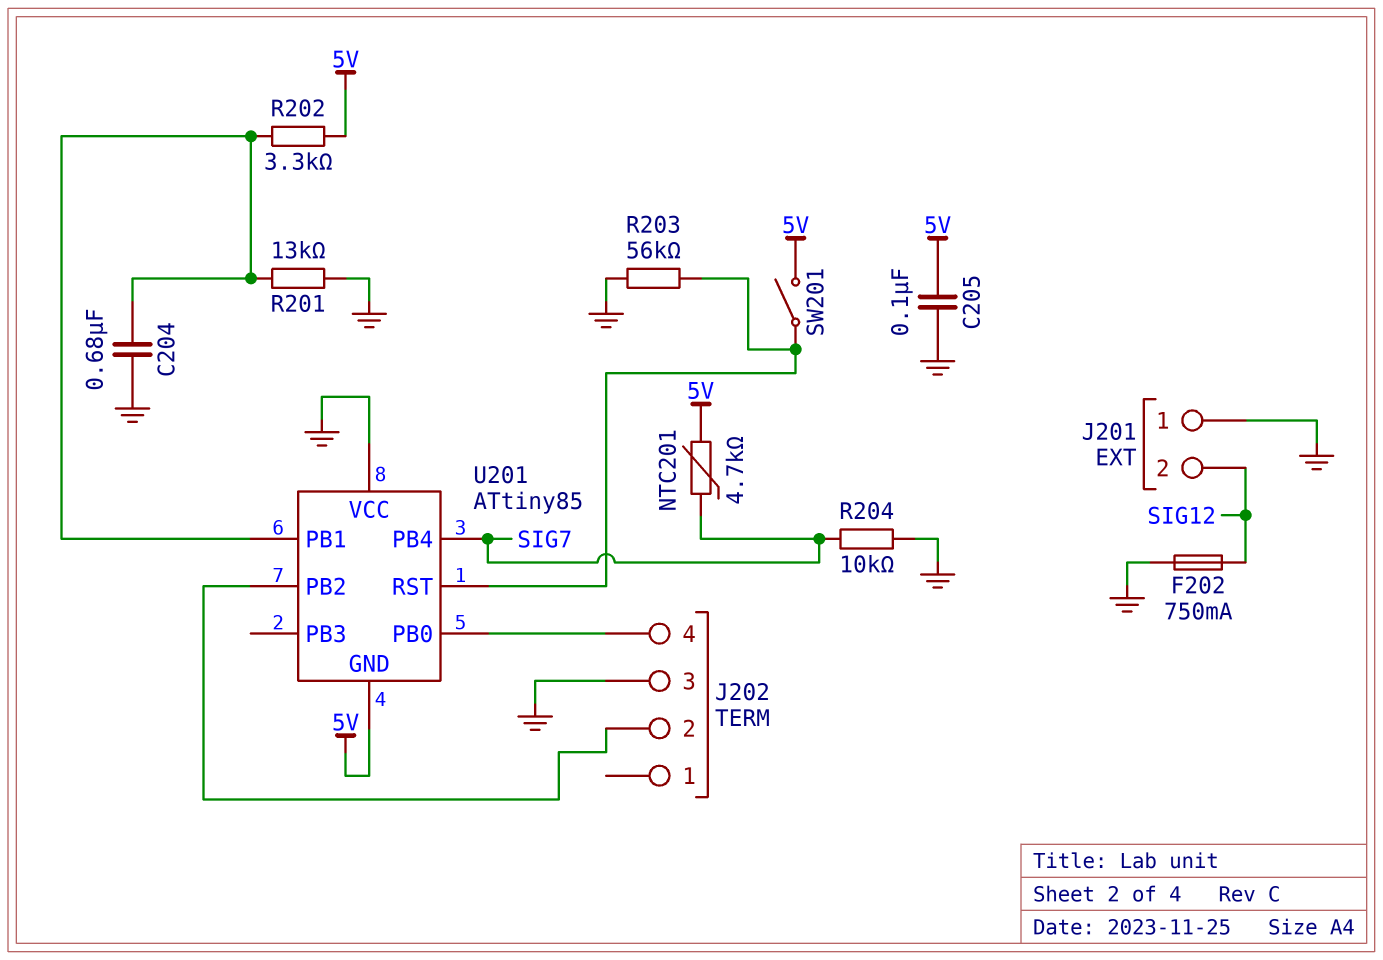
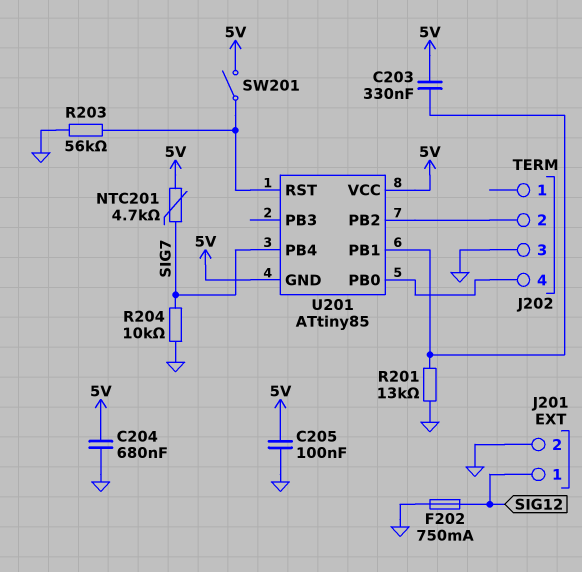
C203: none -> 330nF (5V, U201/PB1)
C204: 680nF (GND, U201/PB1) -> 680nF (5V, GND)
J201 pin 1: GND -> SIG12
J201 pin 2: SIG12 -> GND
R202: 3.3k (5V, U201/PB1) -> none
U201 pin VCC: GND -> 5V

